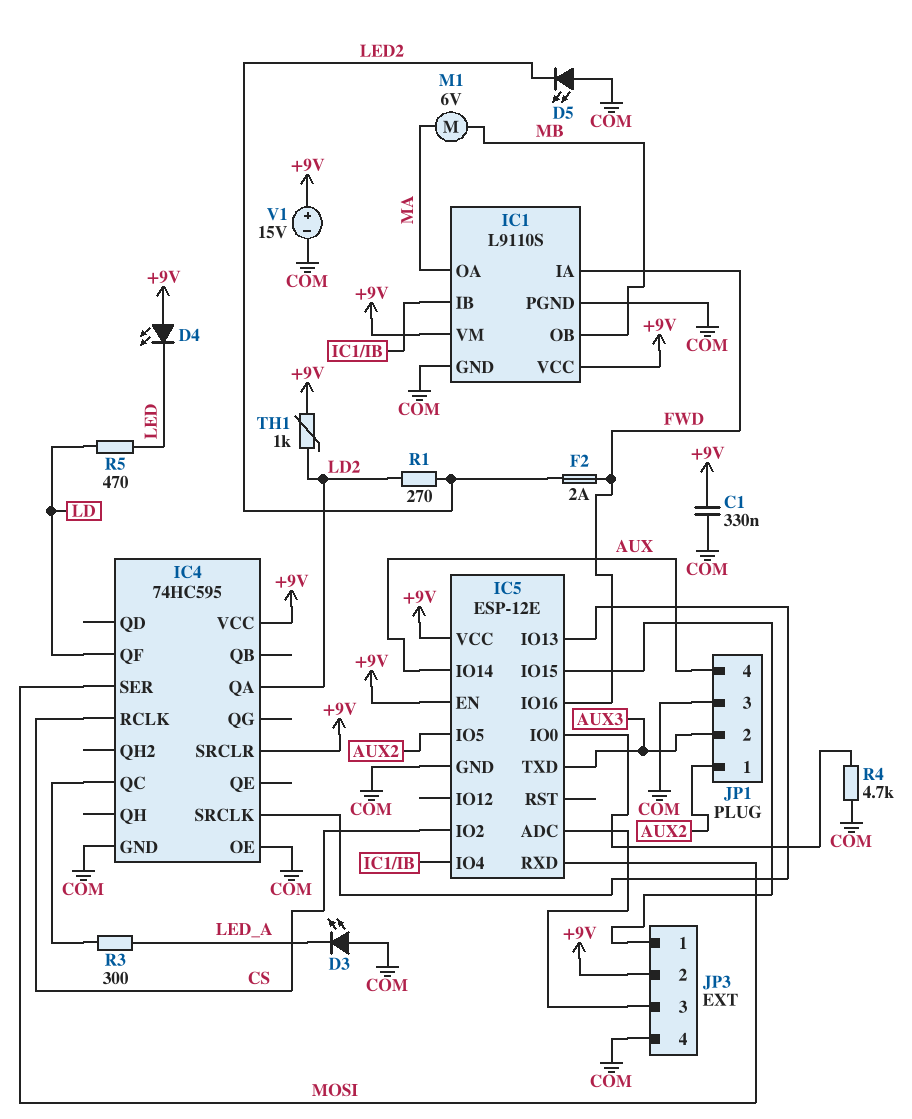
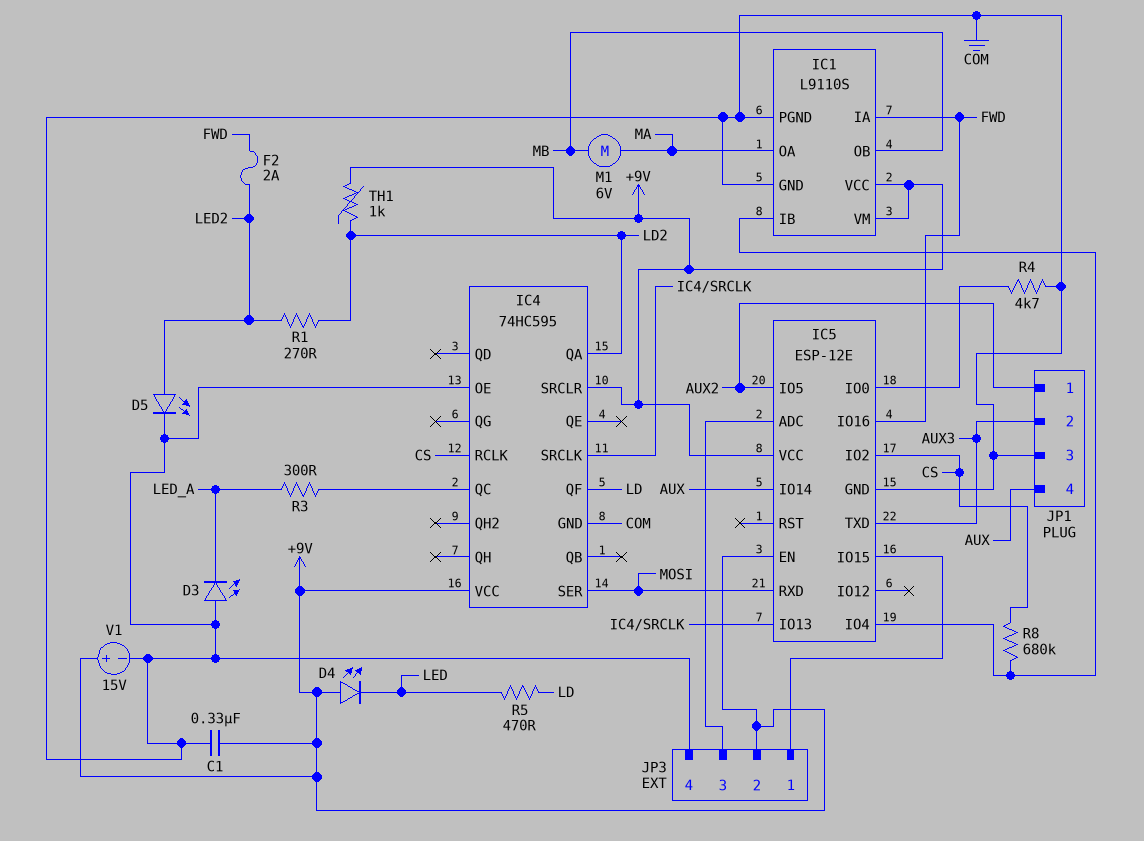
D5: LED (A COM, K LED2) -> LED (A LED2, K COM)
R8: none -> 680k (CS, IC1/IB)

